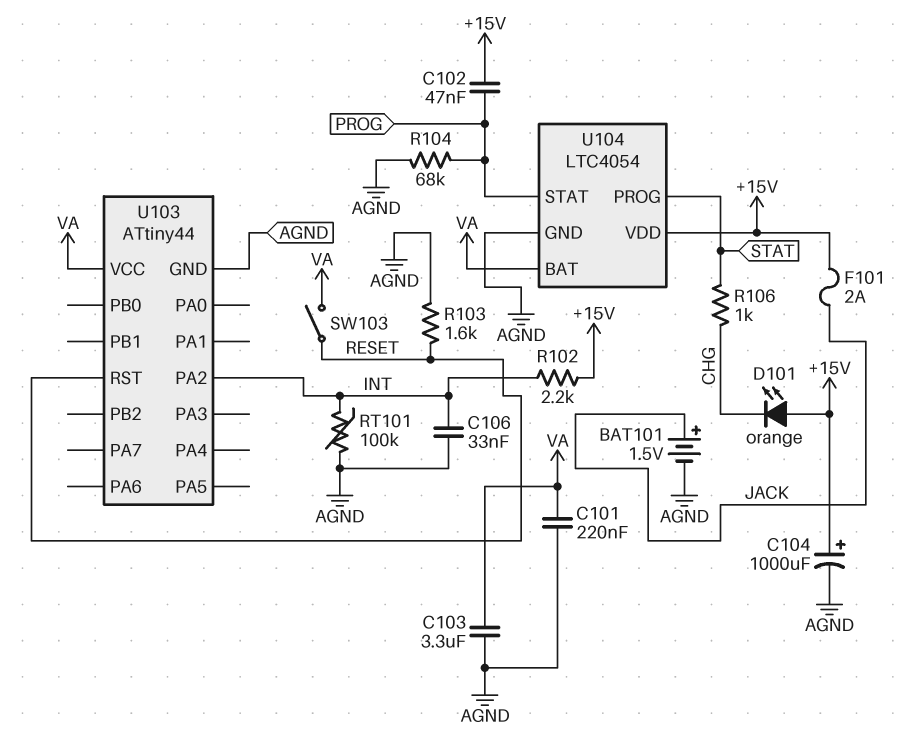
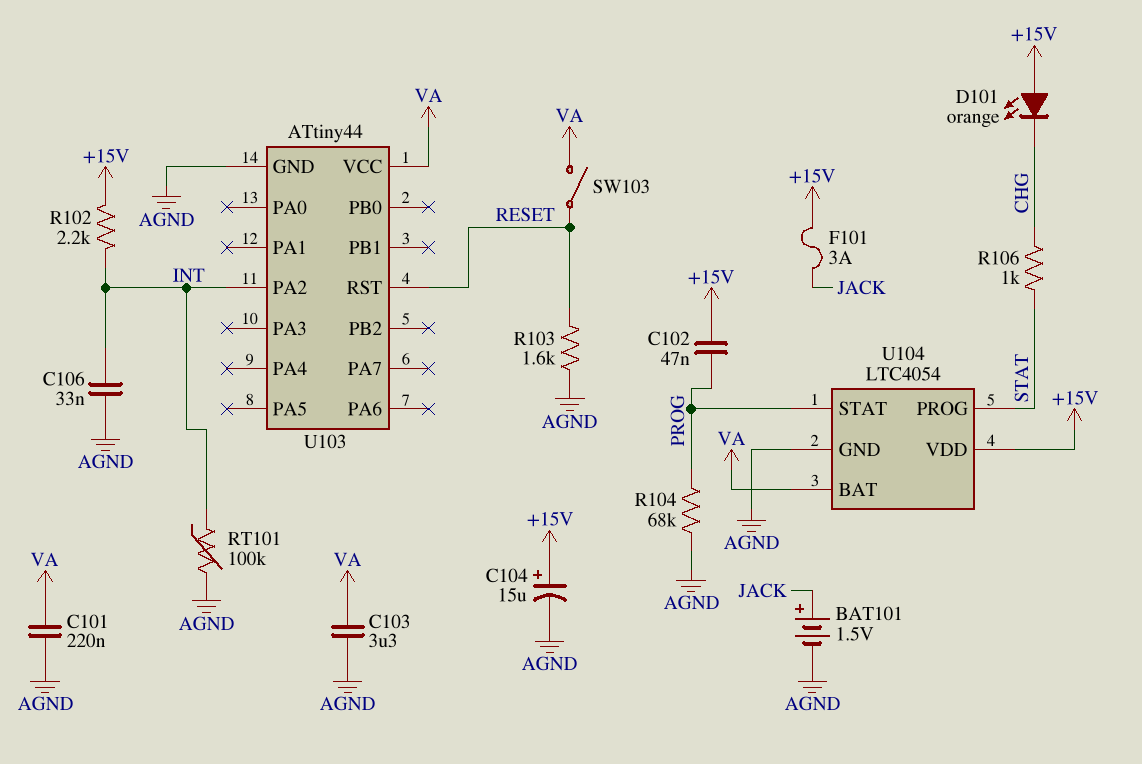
C104: 1000uF (plus +15V, minus AGND) -> 15uF (plus +15V, minus AGND)
F101: 2A (+15V, JACK) -> 3A (+15V, JACK)

